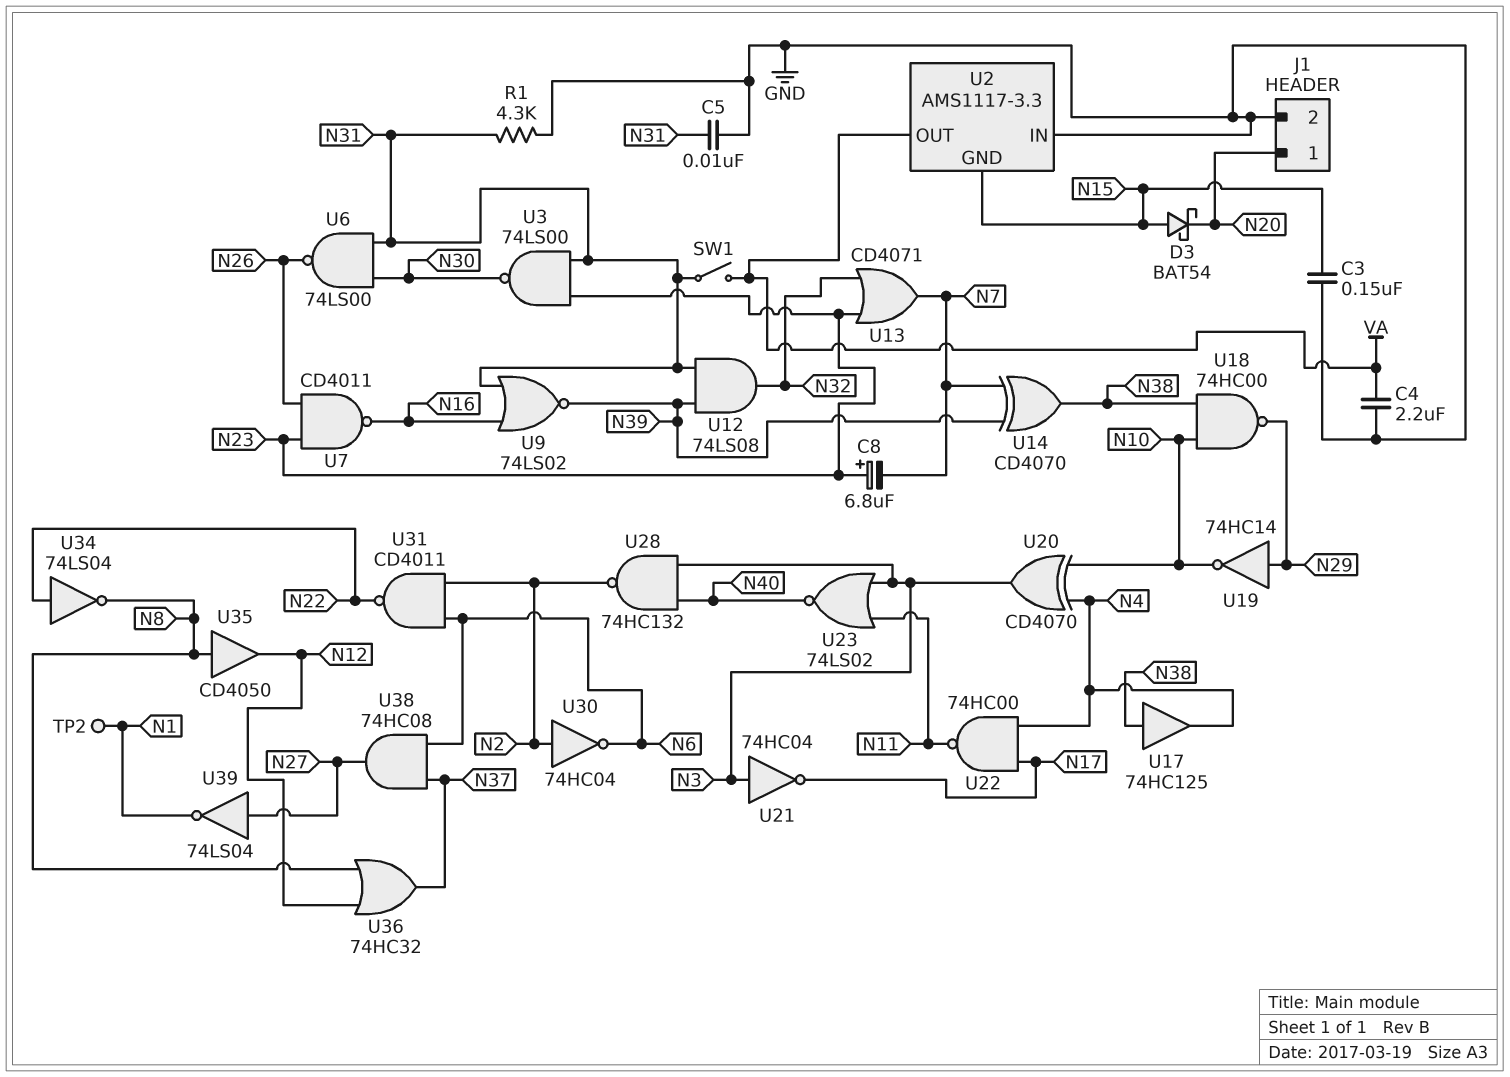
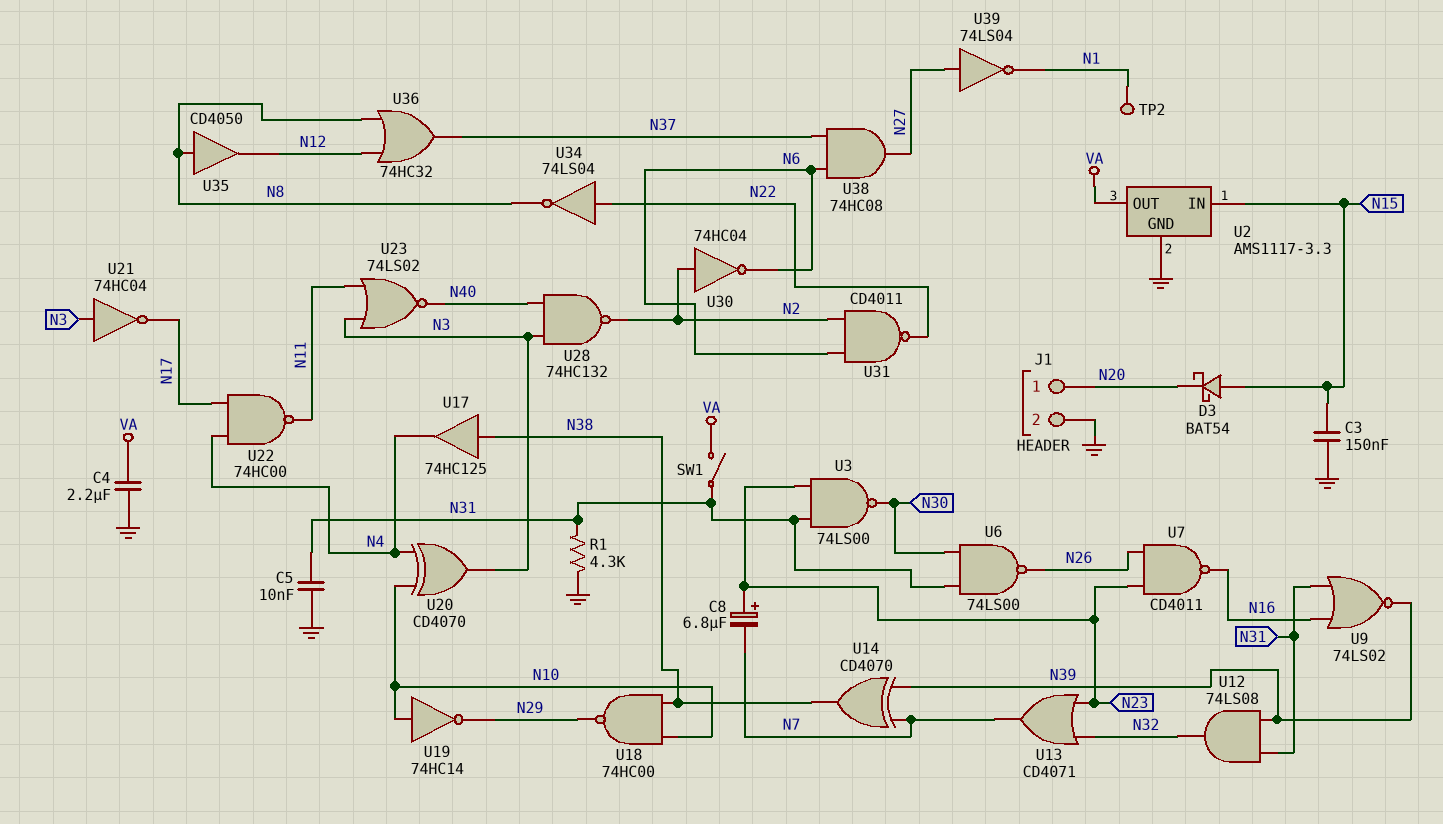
U2 pin GND: N15 -> GND
U2 pin IN: GND -> N15
U19: NOT 74HC14 (in N29, out N10) -> NOT 74HC14 (in N10, out N29)

